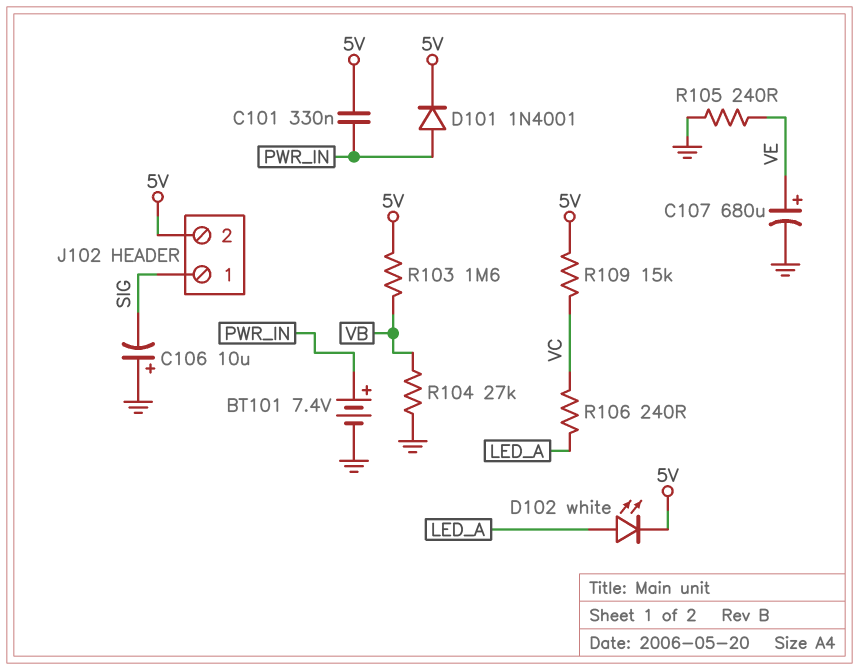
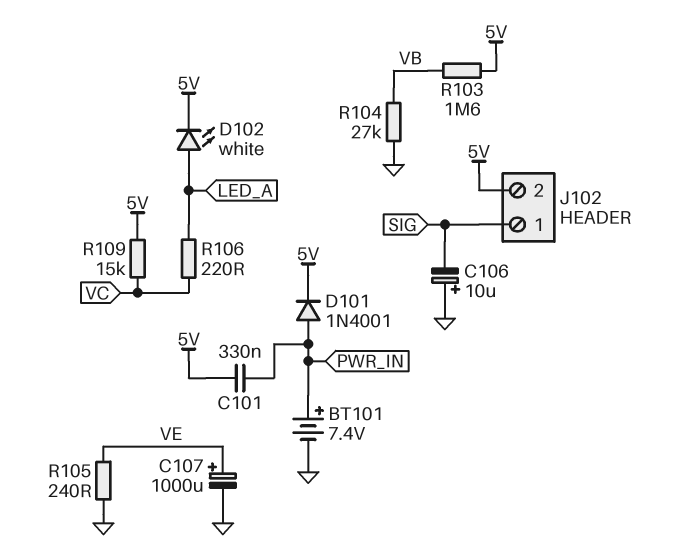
C107: 680uF (plus VE, minus GND) -> 1000uF (plus VE, minus GND)
R106: 240 (LED_A, VC) -> 220 (LED_A, VC)

